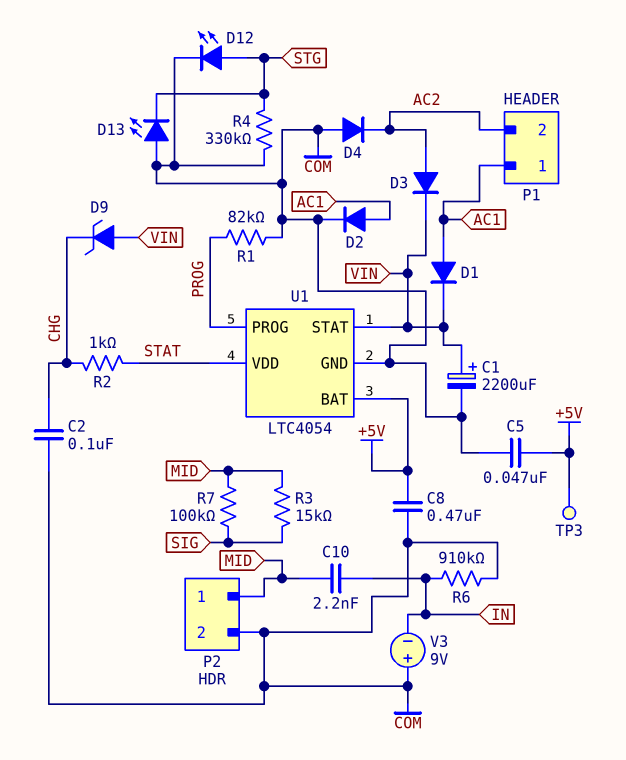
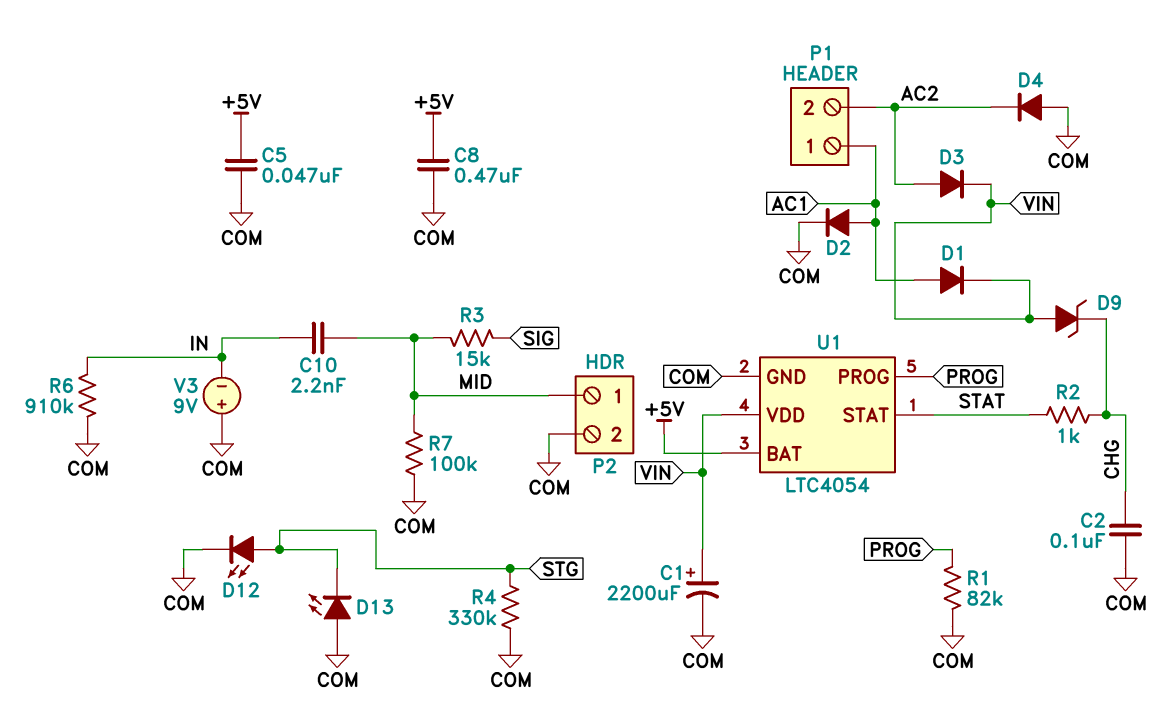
R7: 100k (MID, SIG) -> 100k (COM, MID)
TP3: test point (+5V) -> none
U1 pin STAT: VIN -> STAT
U1 pin VDD: STAT -> VIN

